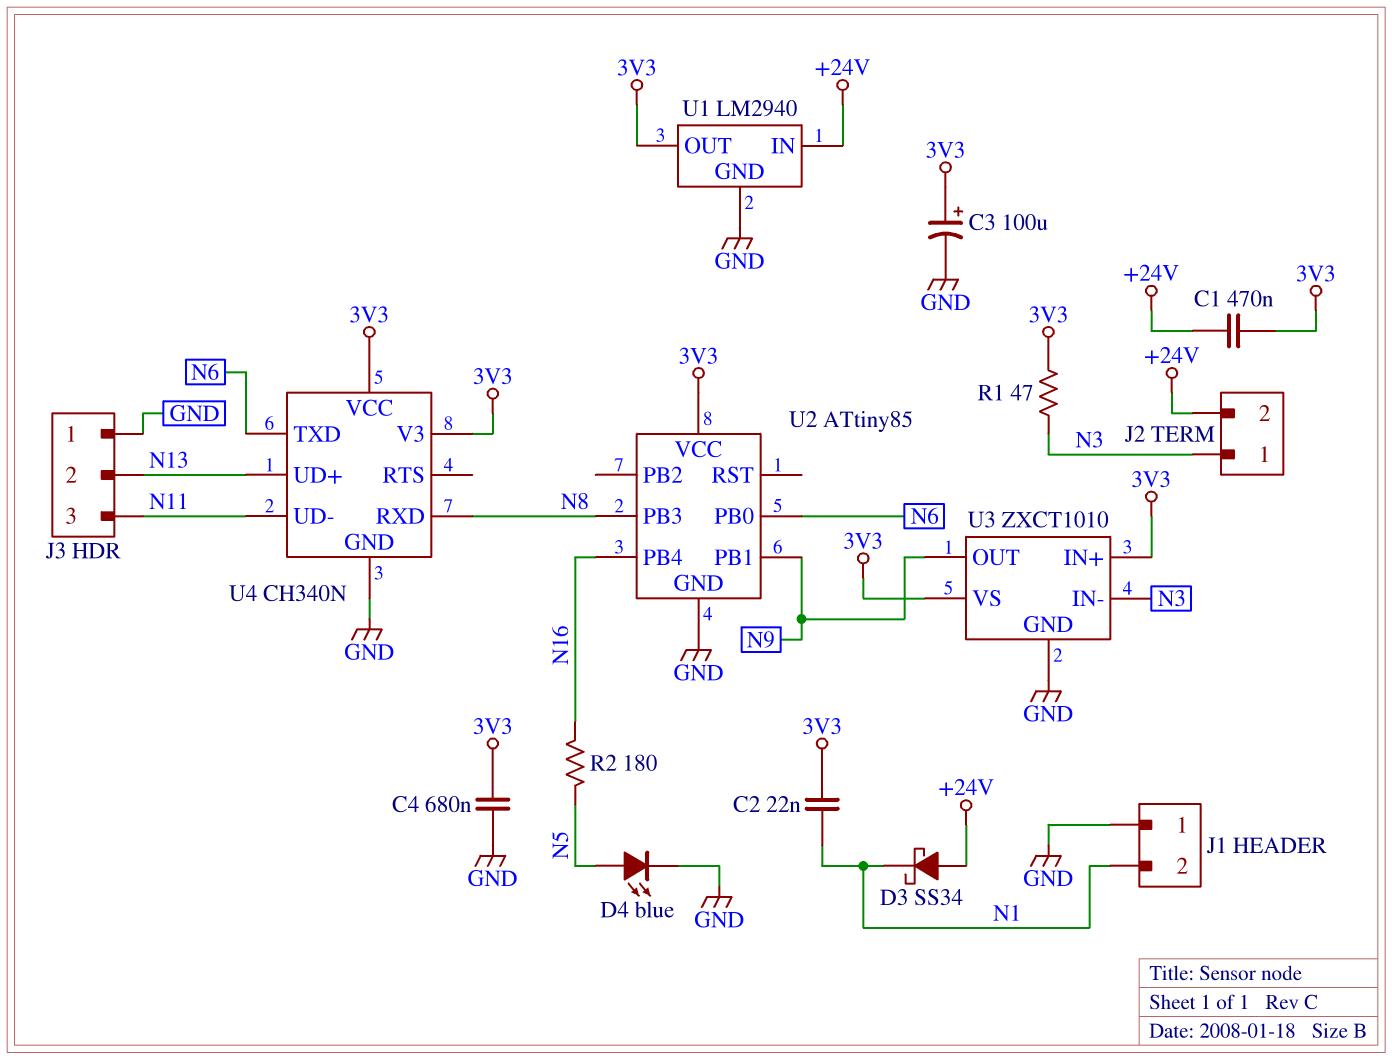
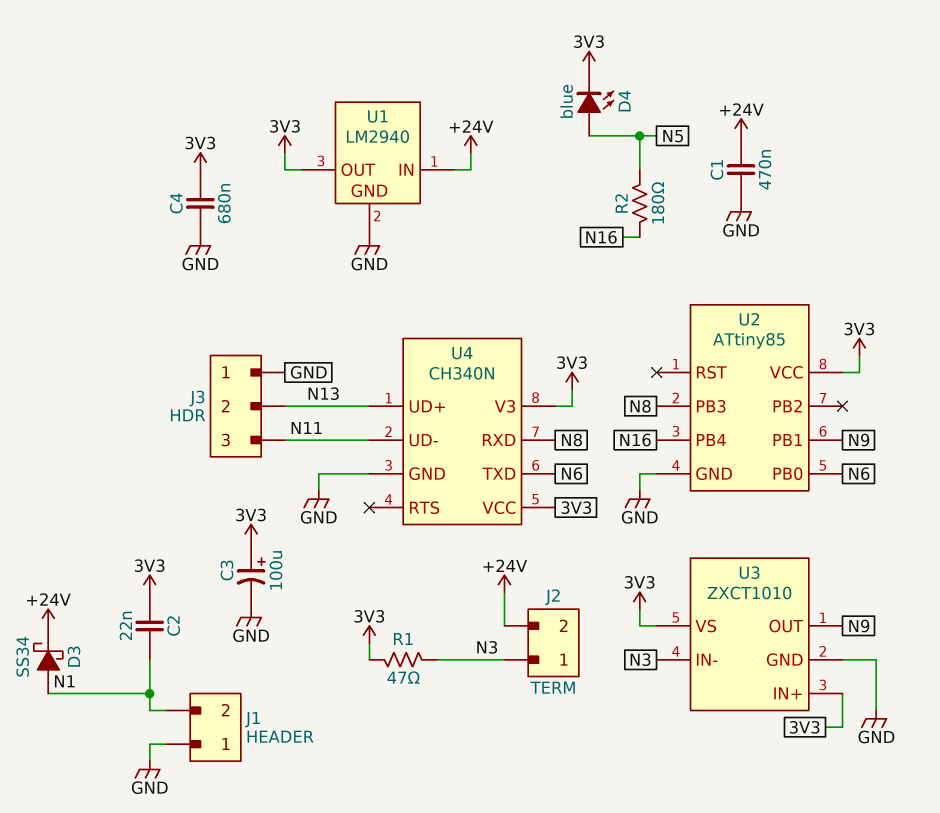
C1: 470nF (+24V, 3V3) -> 470nF (+24V, GND)
D3: schottky SS34 (A +24V, K N1) -> schottky SS34 (A N1, K +24V)
D4: LED blue (A N5, K GND) -> LED blue (A N5, K 3V3)

